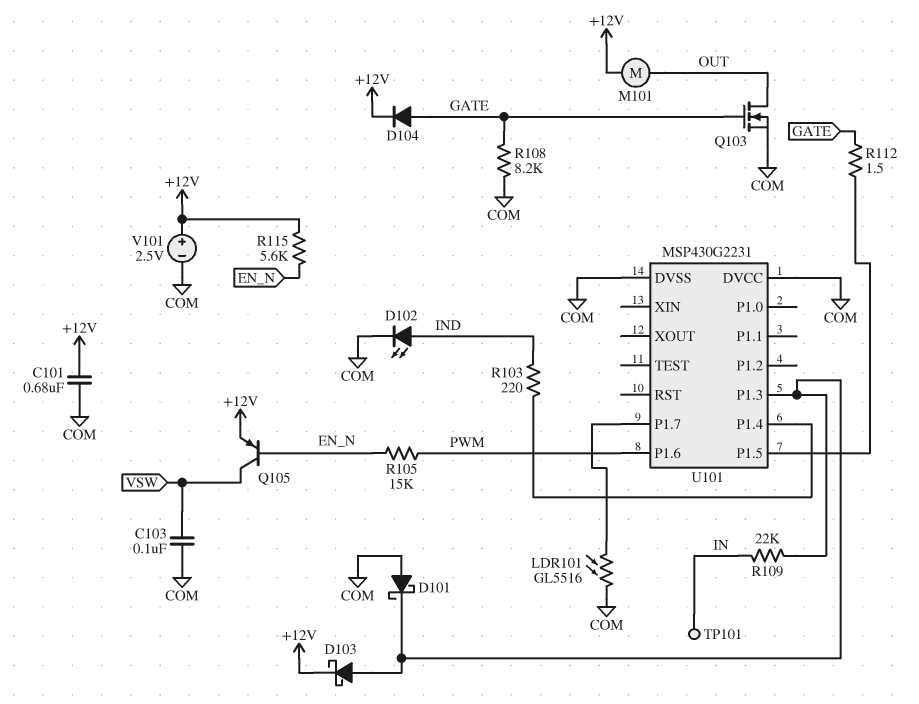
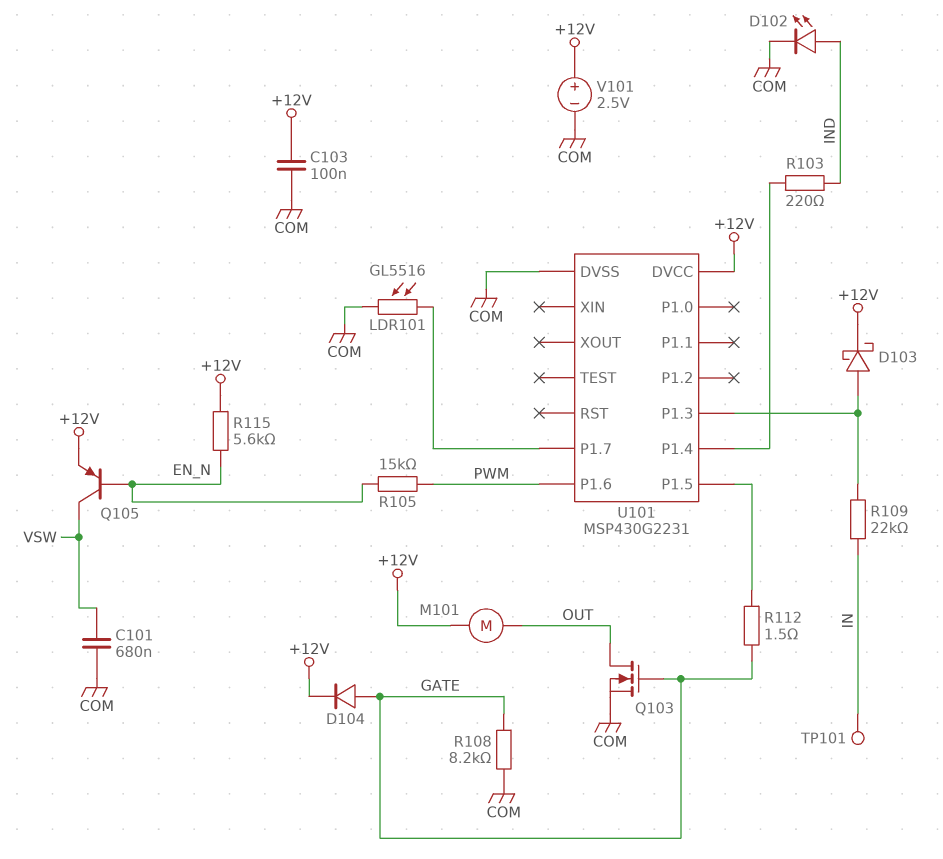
C101: 680nF (+12V, COM) -> 680nF (COM, VSW)
C103: 100nF (COM, VSW) -> 100nF (+12V, COM)
D101: schottky (A COM, K U101/P1.3) -> none
U101 pin DVCC: COM -> +12V

